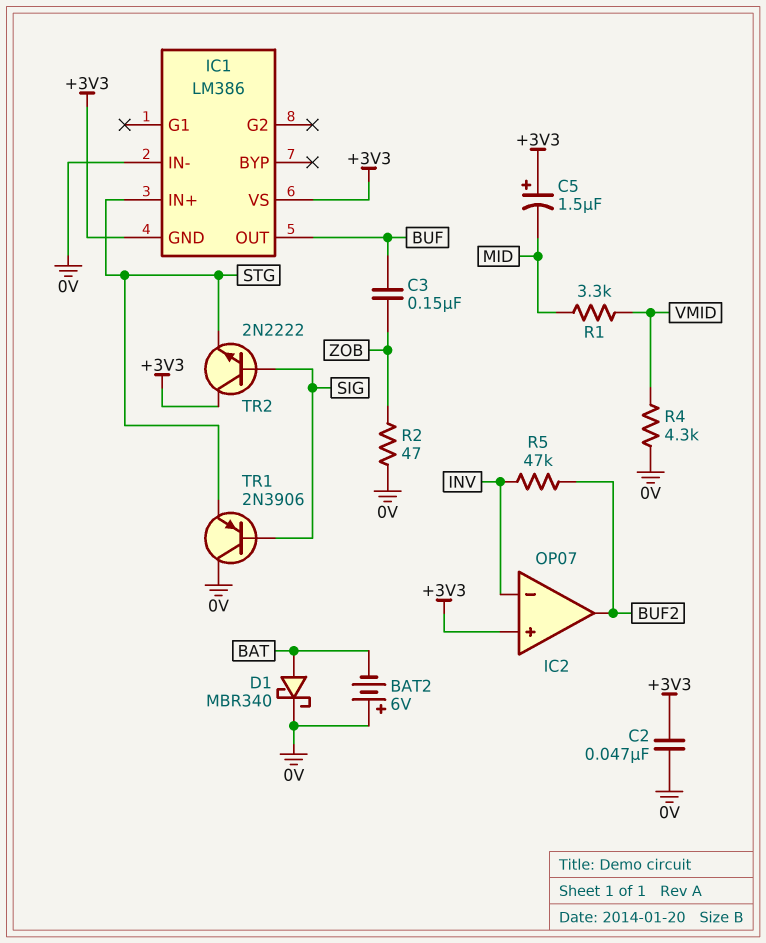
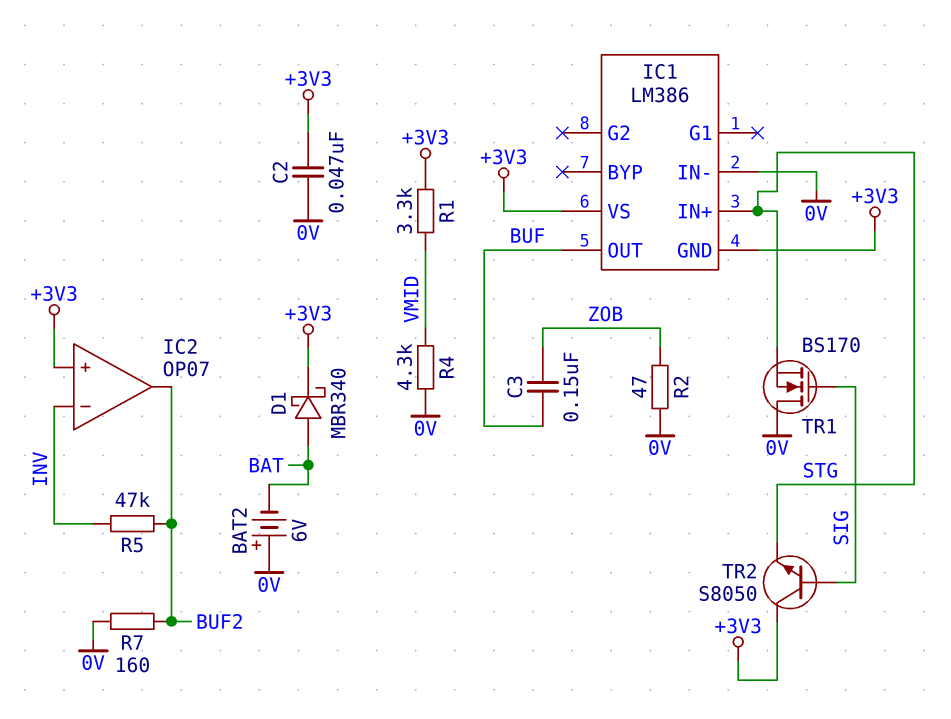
C5: 1.5uF (plus +3V3, minus MID) -> none
D1: schottky MBR340 (A BAT, K 0V) -> schottky MBR340 (A BAT, K +3V3)
R1: 3.3k (MID, VMID) -> 3.3k (+3V3, VMID)
R7: none -> 160 (0V, BUF2)
TR1: PNP 2N3906 (B SIG, C 0V, E STG) -> NMOS BS170 (G SIG, D 0V, S STG)
TR2: NPN 2N2222 (B SIG, C +3V3, E STG) -> NPN S8050 (B SIG, C +3V3, E STG)

